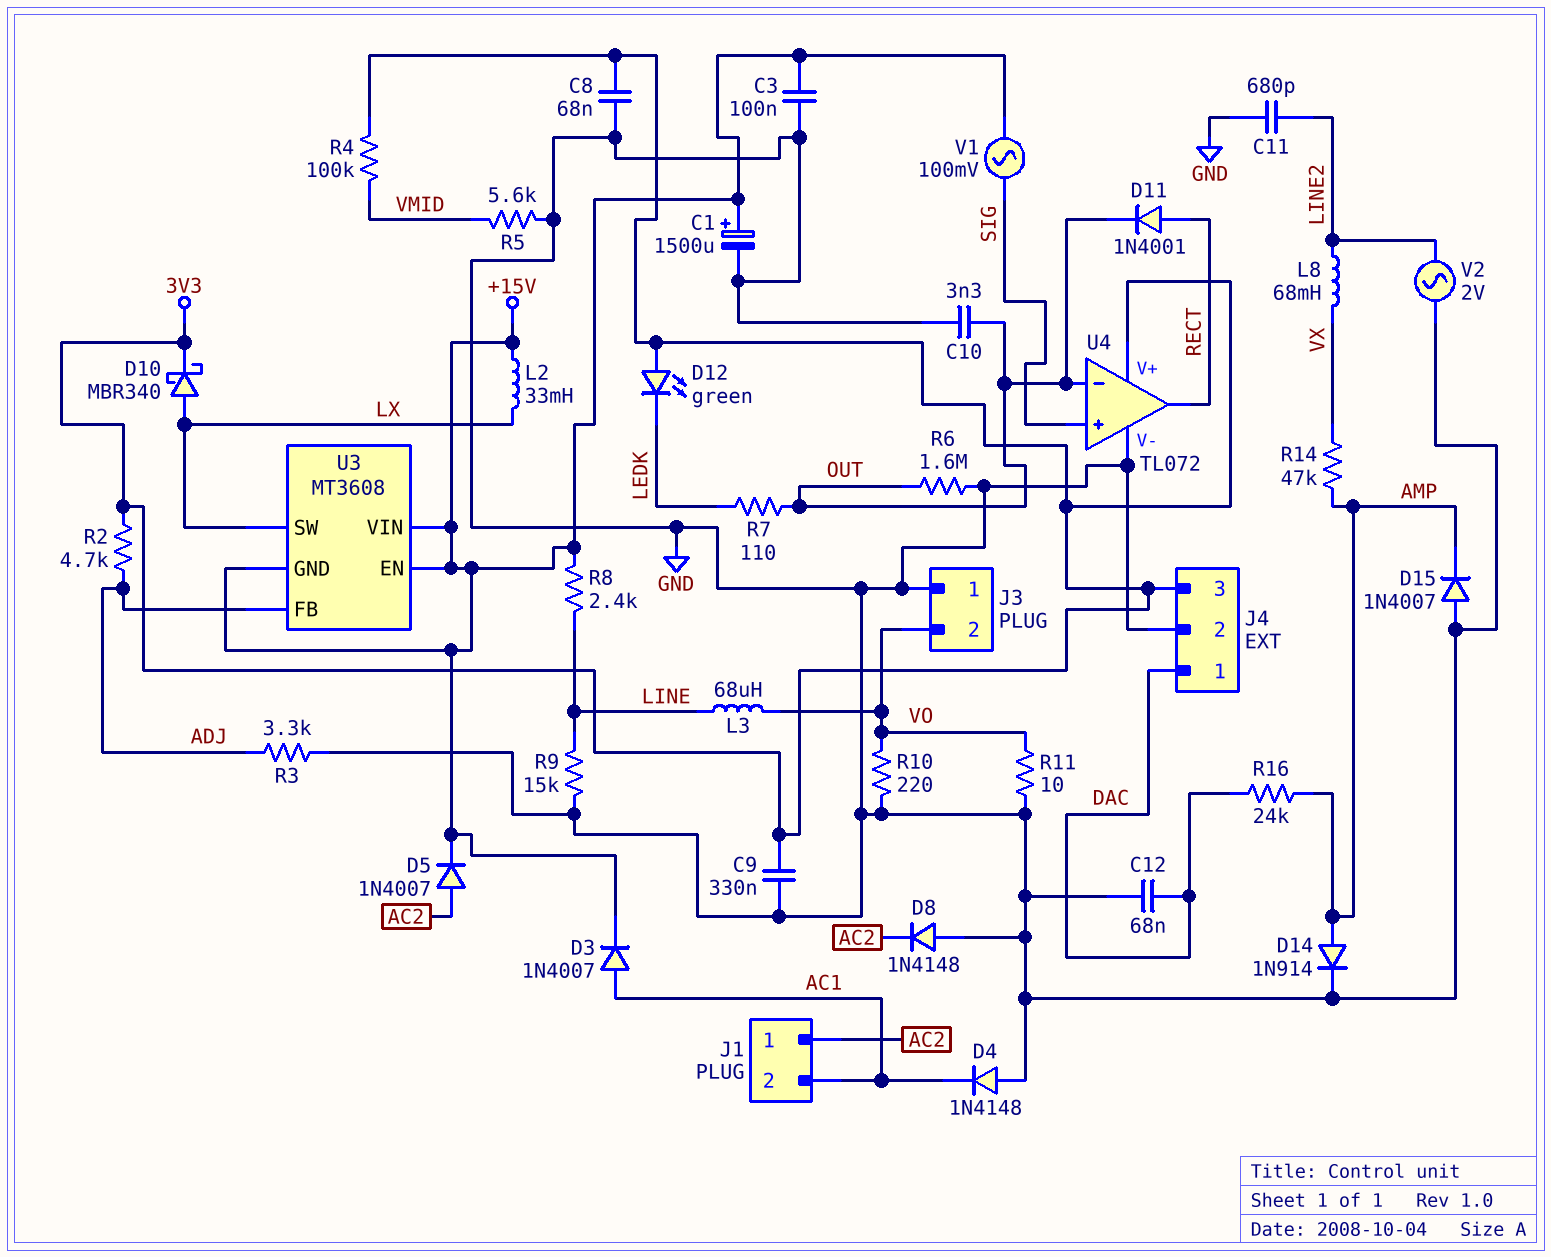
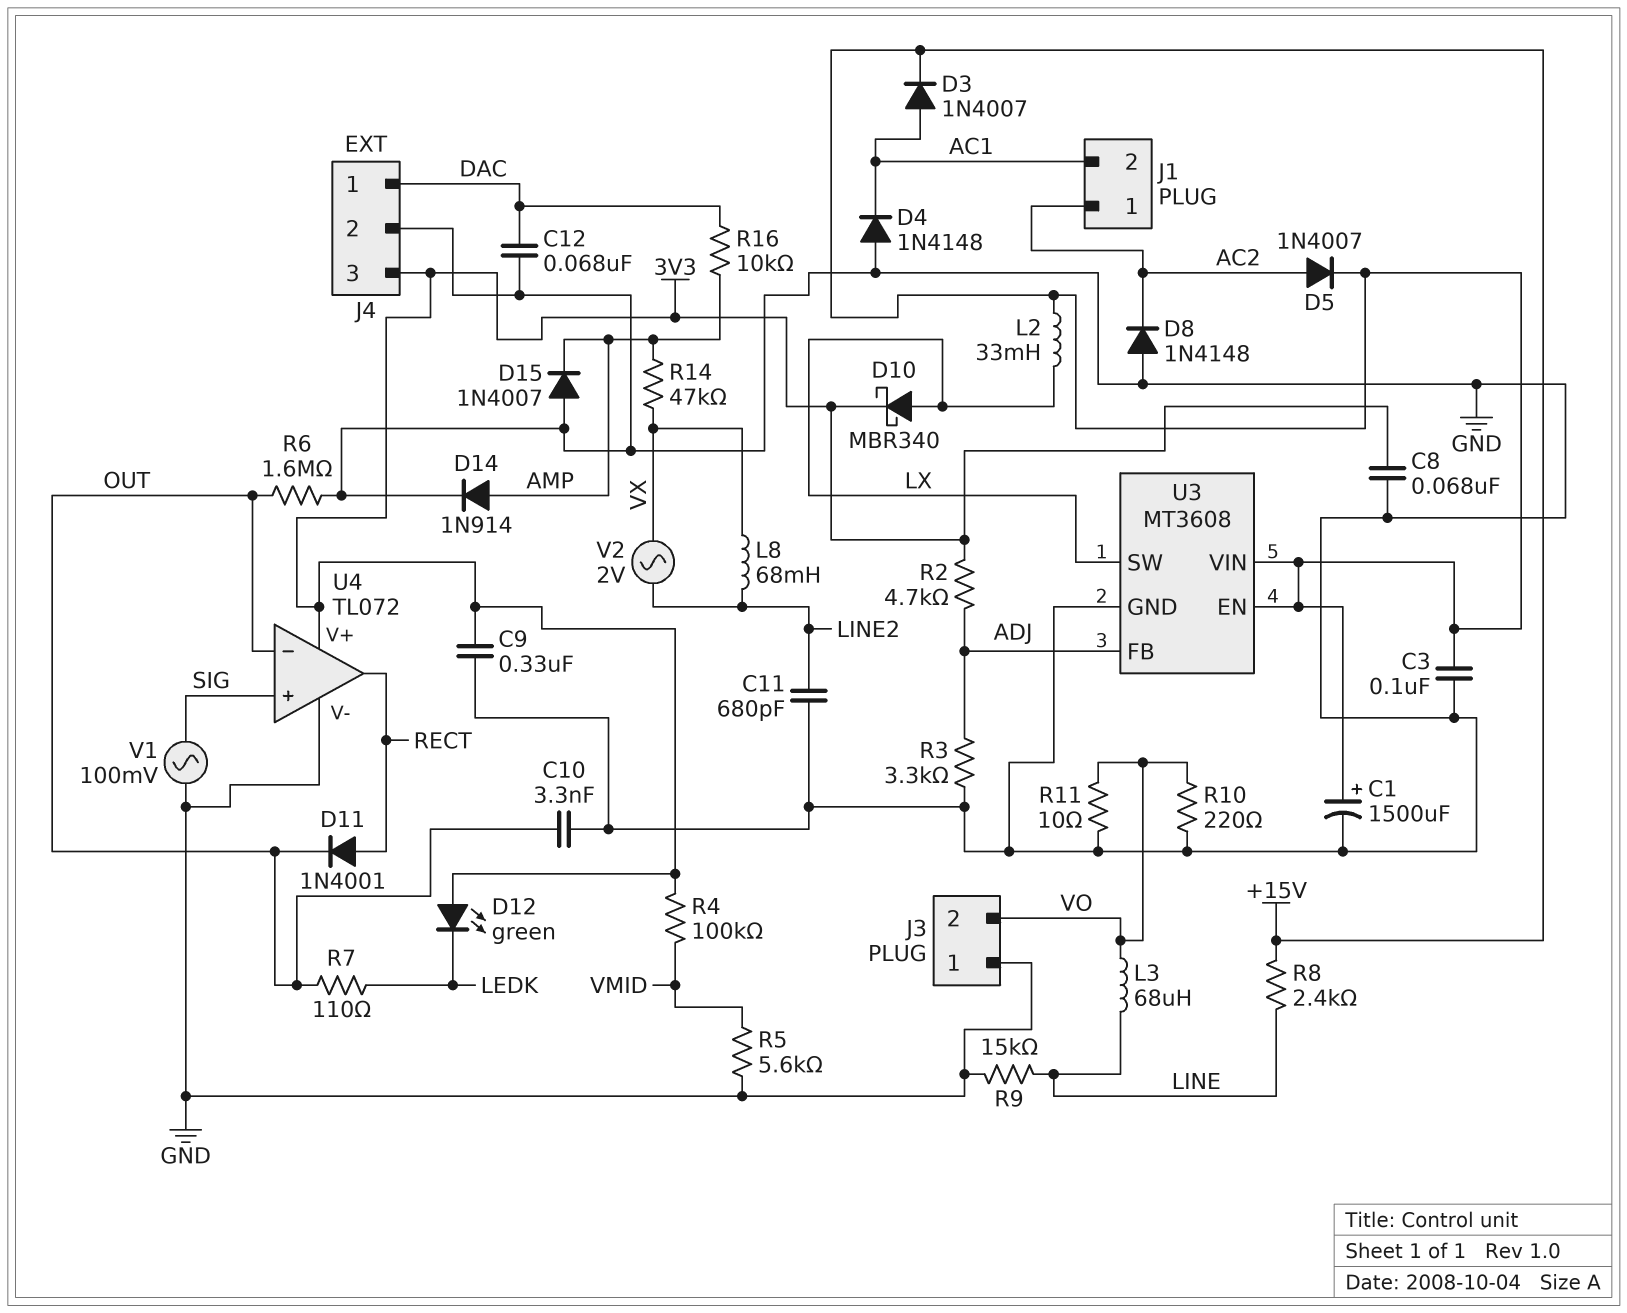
R16: 24k (AMP, DAC) -> 10k (AMP, DAC)
U3 pin GND: +15V -> GND
V1: AC 100mV (+15V, SIG) -> AC 100mV (GND, SIG)
V2: AC 2V (GND, LINE2) -> AC 2V (LINE2, VX)

